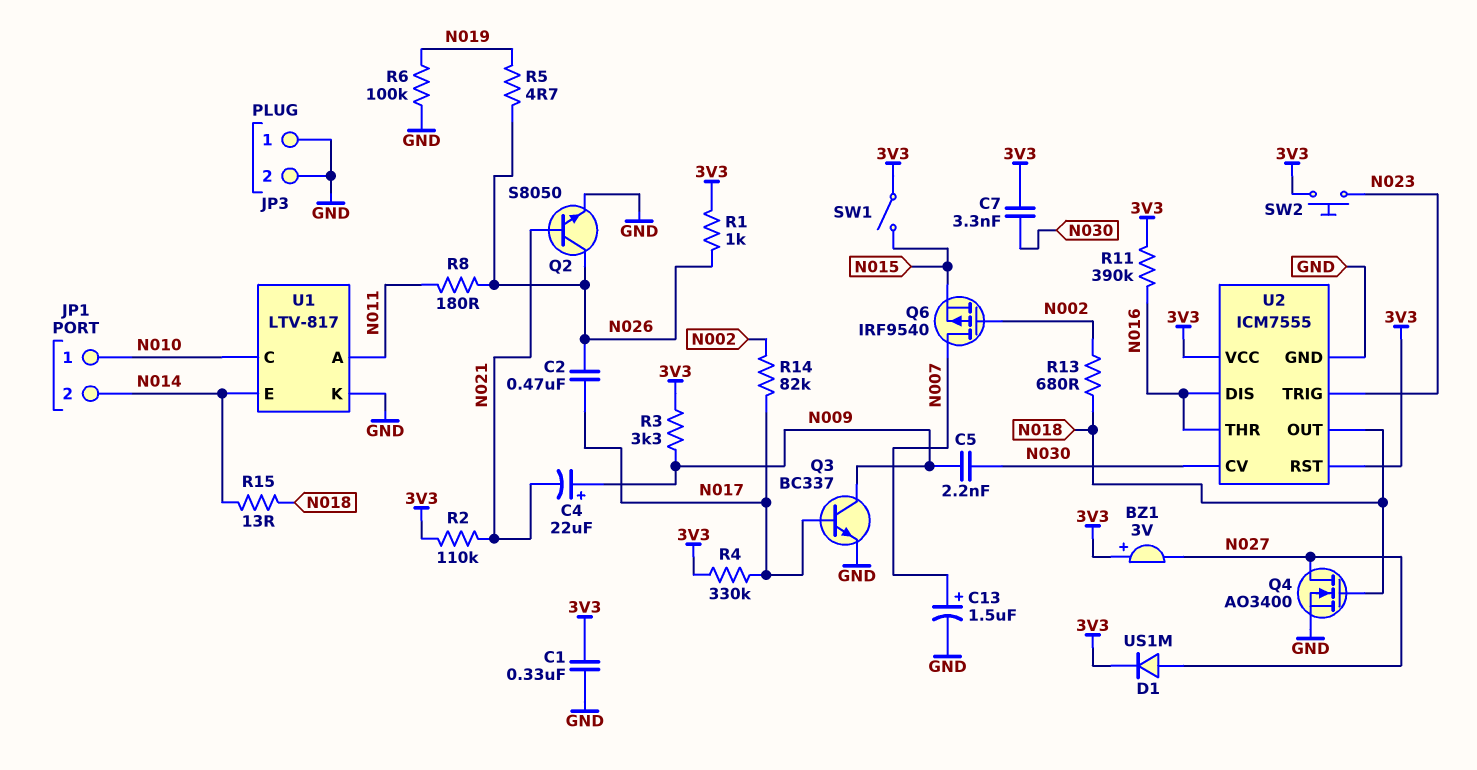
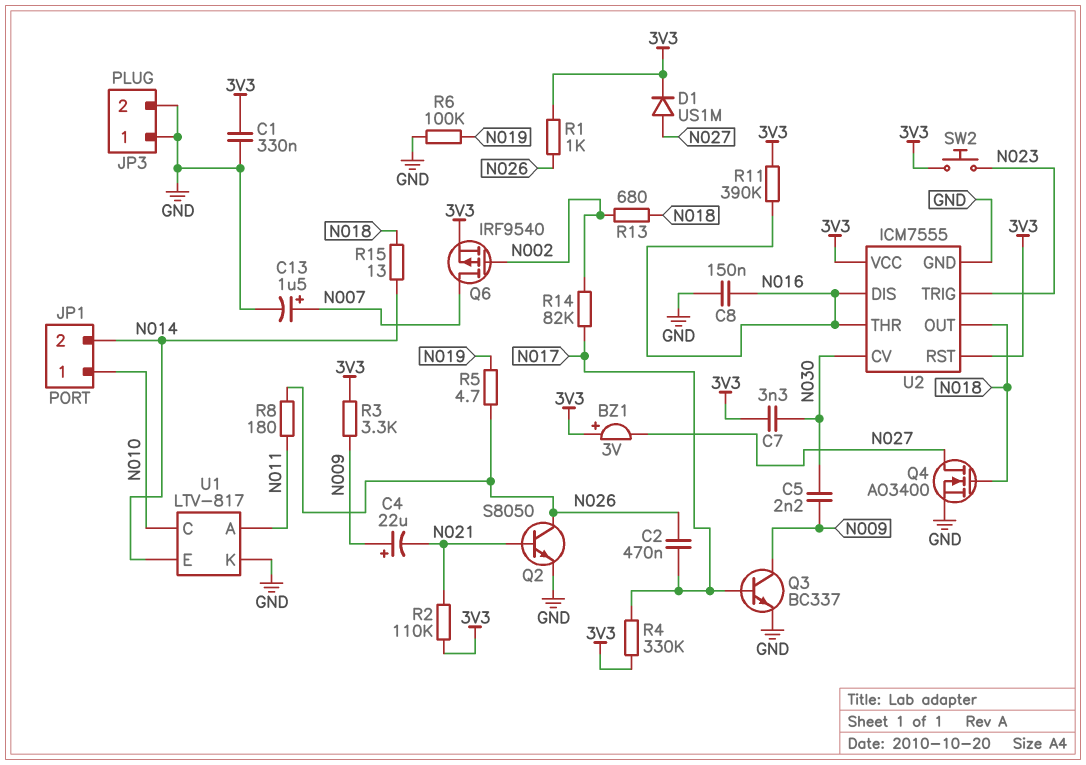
C8: none -> 150nF (GND, N016)
Q6: PMOS IRF9540 (G N002, D N007, S N015) -> PMOS IRF9540 (G N002, D N007, S 3V3)
SW1: switch (3V3, N015) -> none

